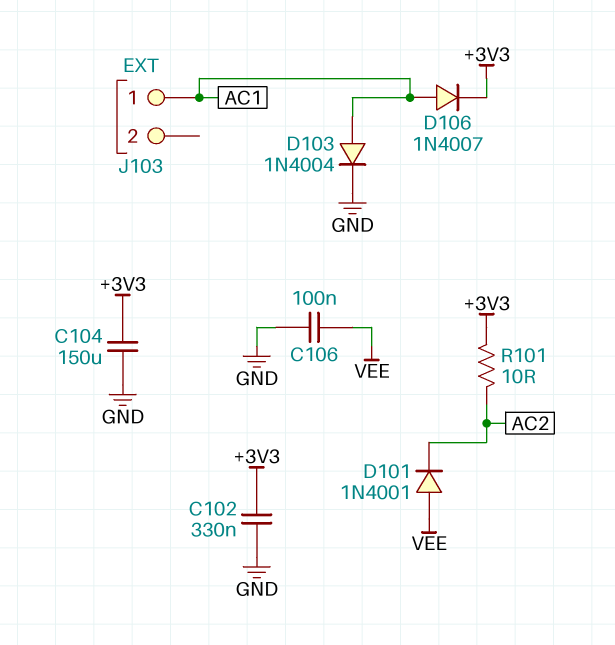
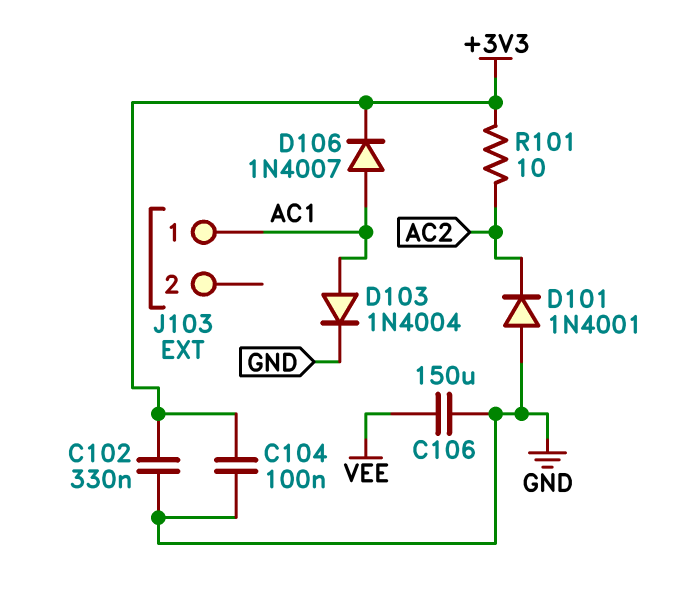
C104: 150uF (+3V3, GND) -> 100nF (+3V3, GND)
C106: 100nF (GND, VEE) -> 150uF (GND, VEE)
D101: diode 1N4001 (A VEE, K AC2) -> diode 1N4001 (A GND, K AC2)

